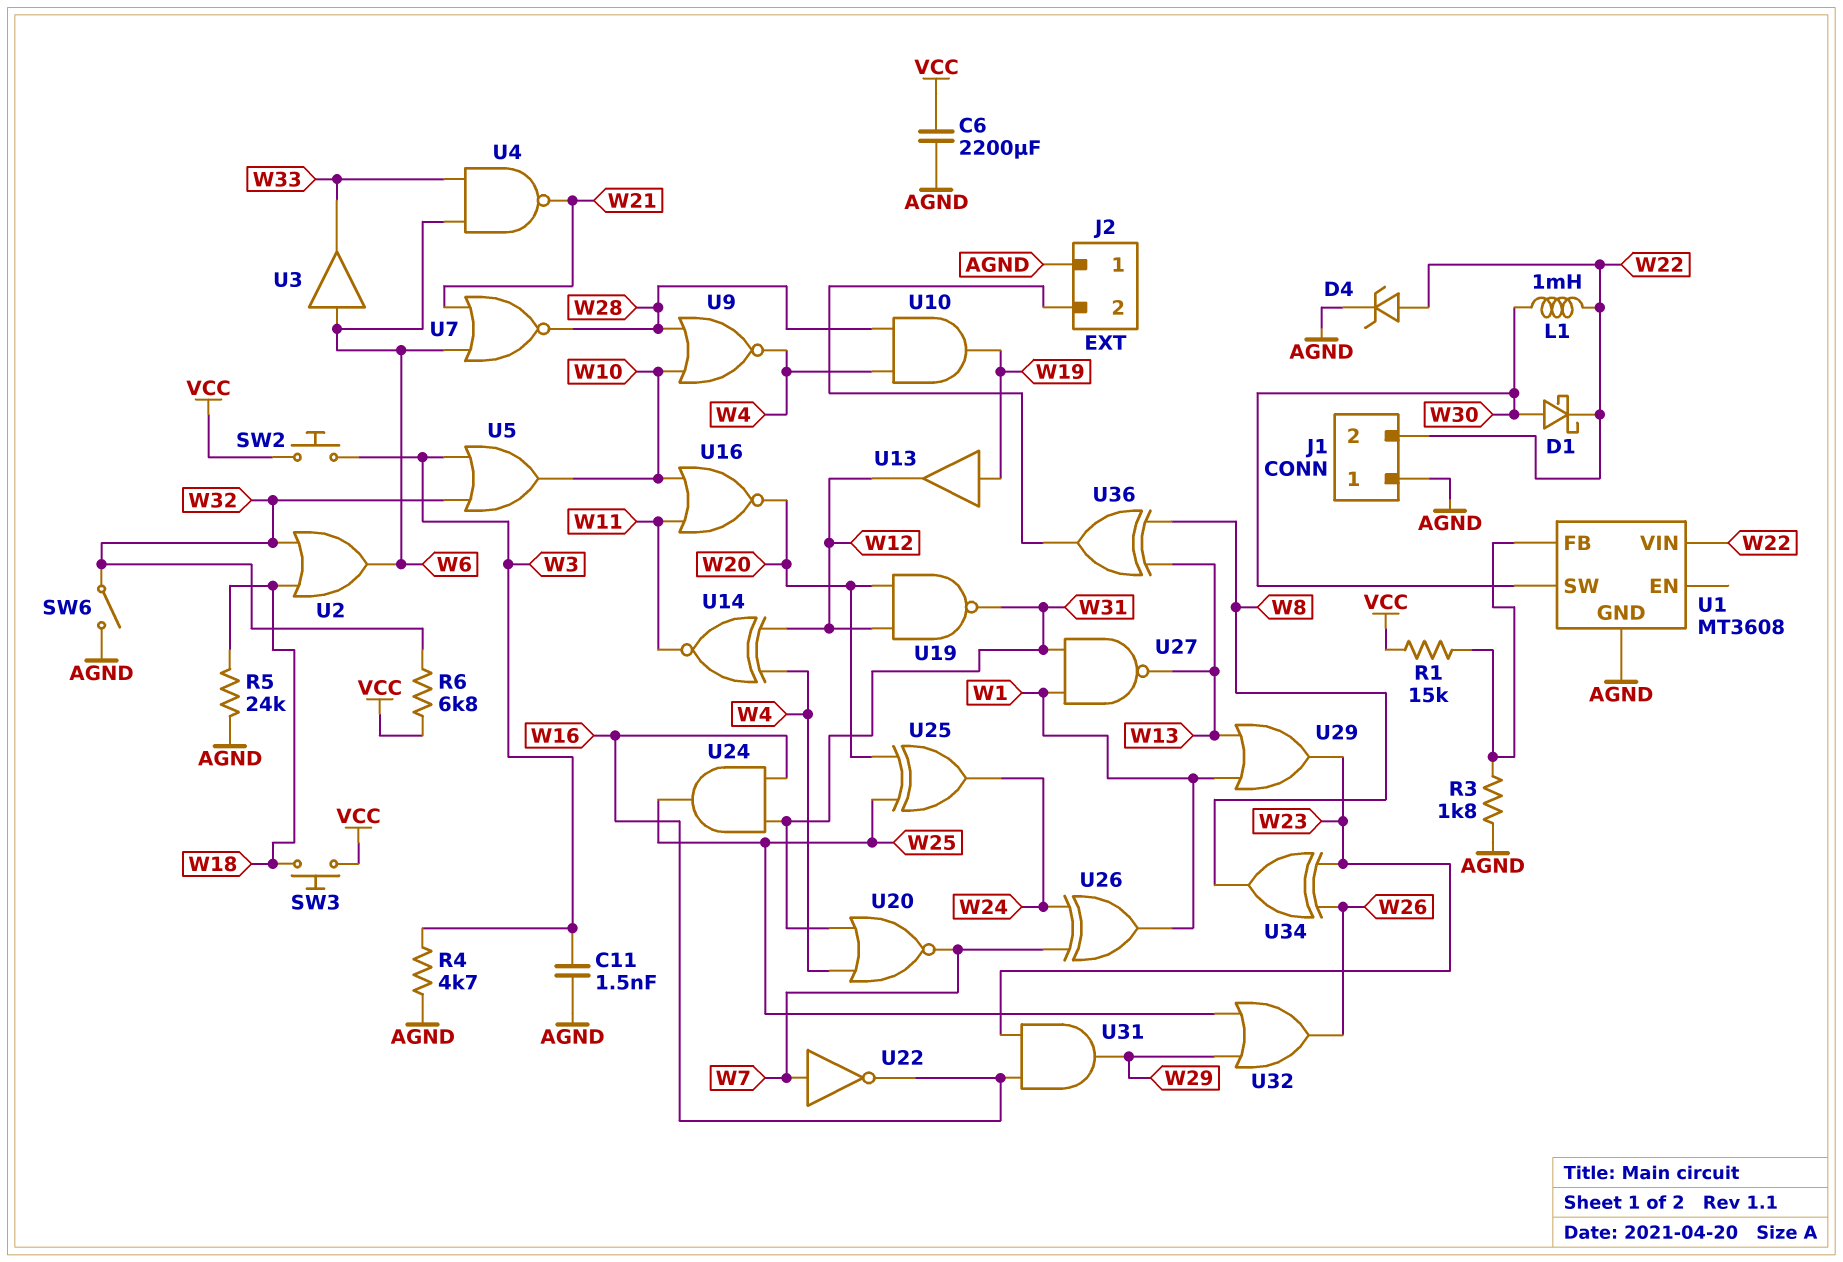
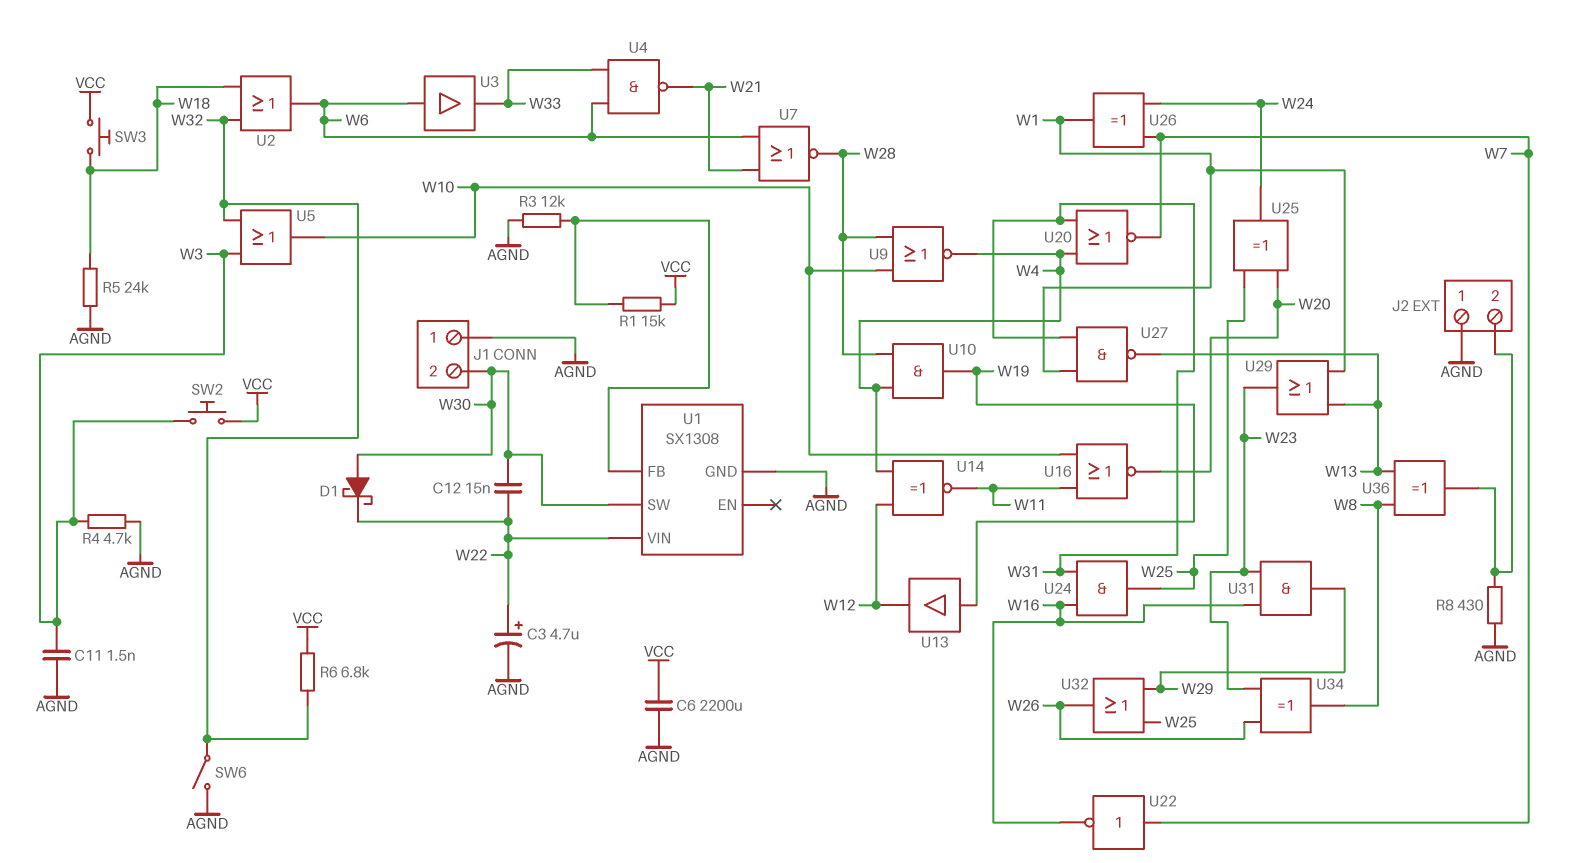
C3: none -> 4.7uF (plus W22, minus AGND)
C12: none -> 15nF (W22, W30)
D4: zener (A W22, K AGND) -> none
J1 pin 2: W22 -> W30
L1: 1mH (W22, W30) -> none
R3: 1.8k (AGND, U1/FB) -> 12k (AGND, U1/FB)
R8: none -> 430 (AGND, J2/2)
U1: MT3608 -> SX1308
U19: NAND (in W12, in W20, out W31) -> none

